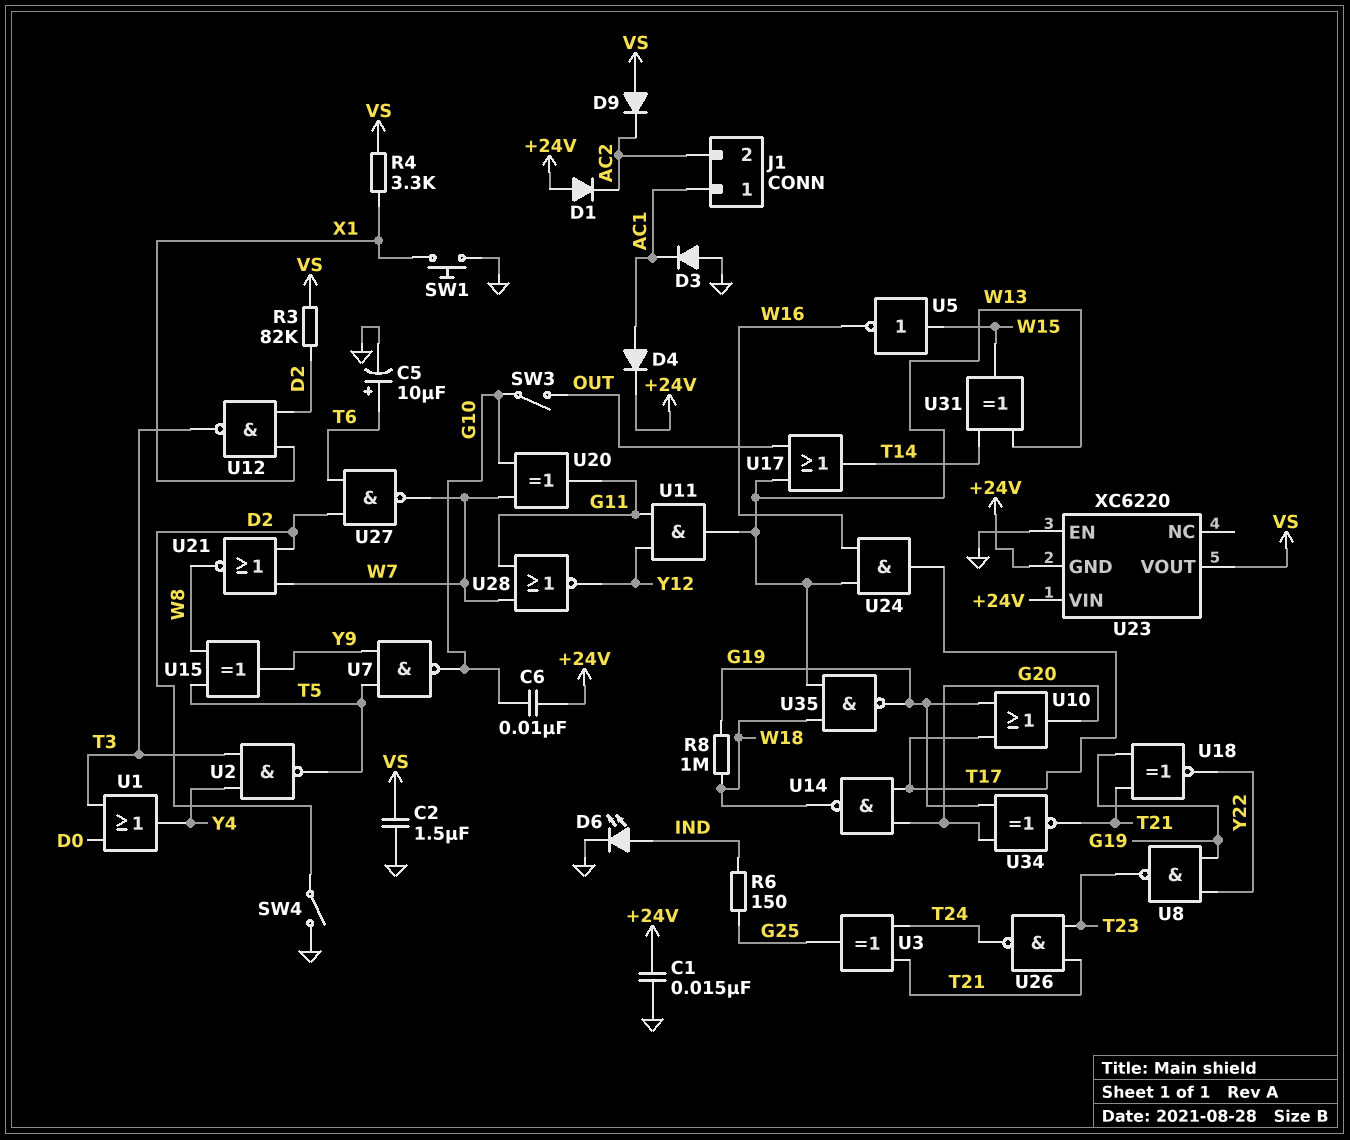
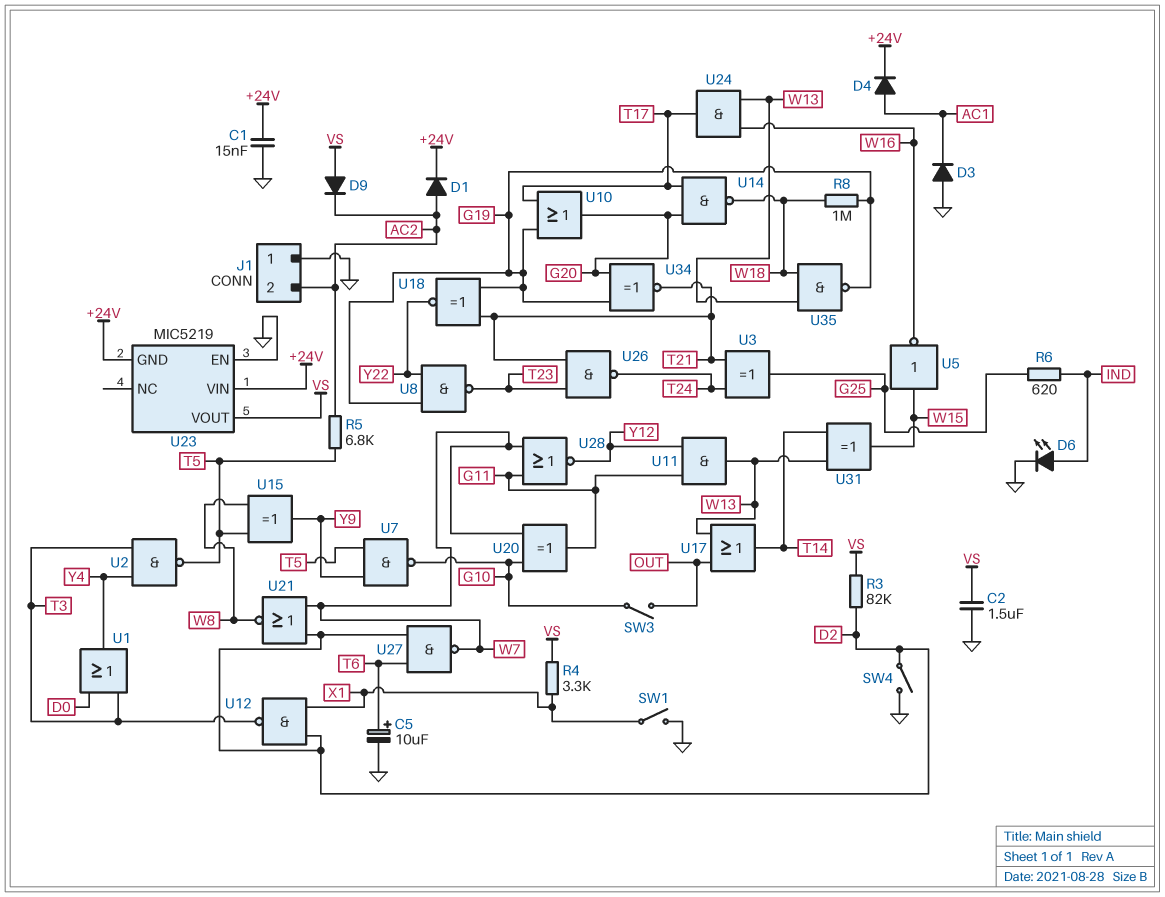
C6: 10nF (+24V, G10) -> none
D1: diode (A +24V, K AC2) -> diode (A AC2, K +24V)
J1 pin 1: AC1 -> GND
R5: none -> 6.8k (AC2, T5)
R6: 150 (G25, IND) -> 620 (G25, IND)
SW1: button (GND, X1) -> switch (GND, X1)
U23: XC6220 -> MIC5219

